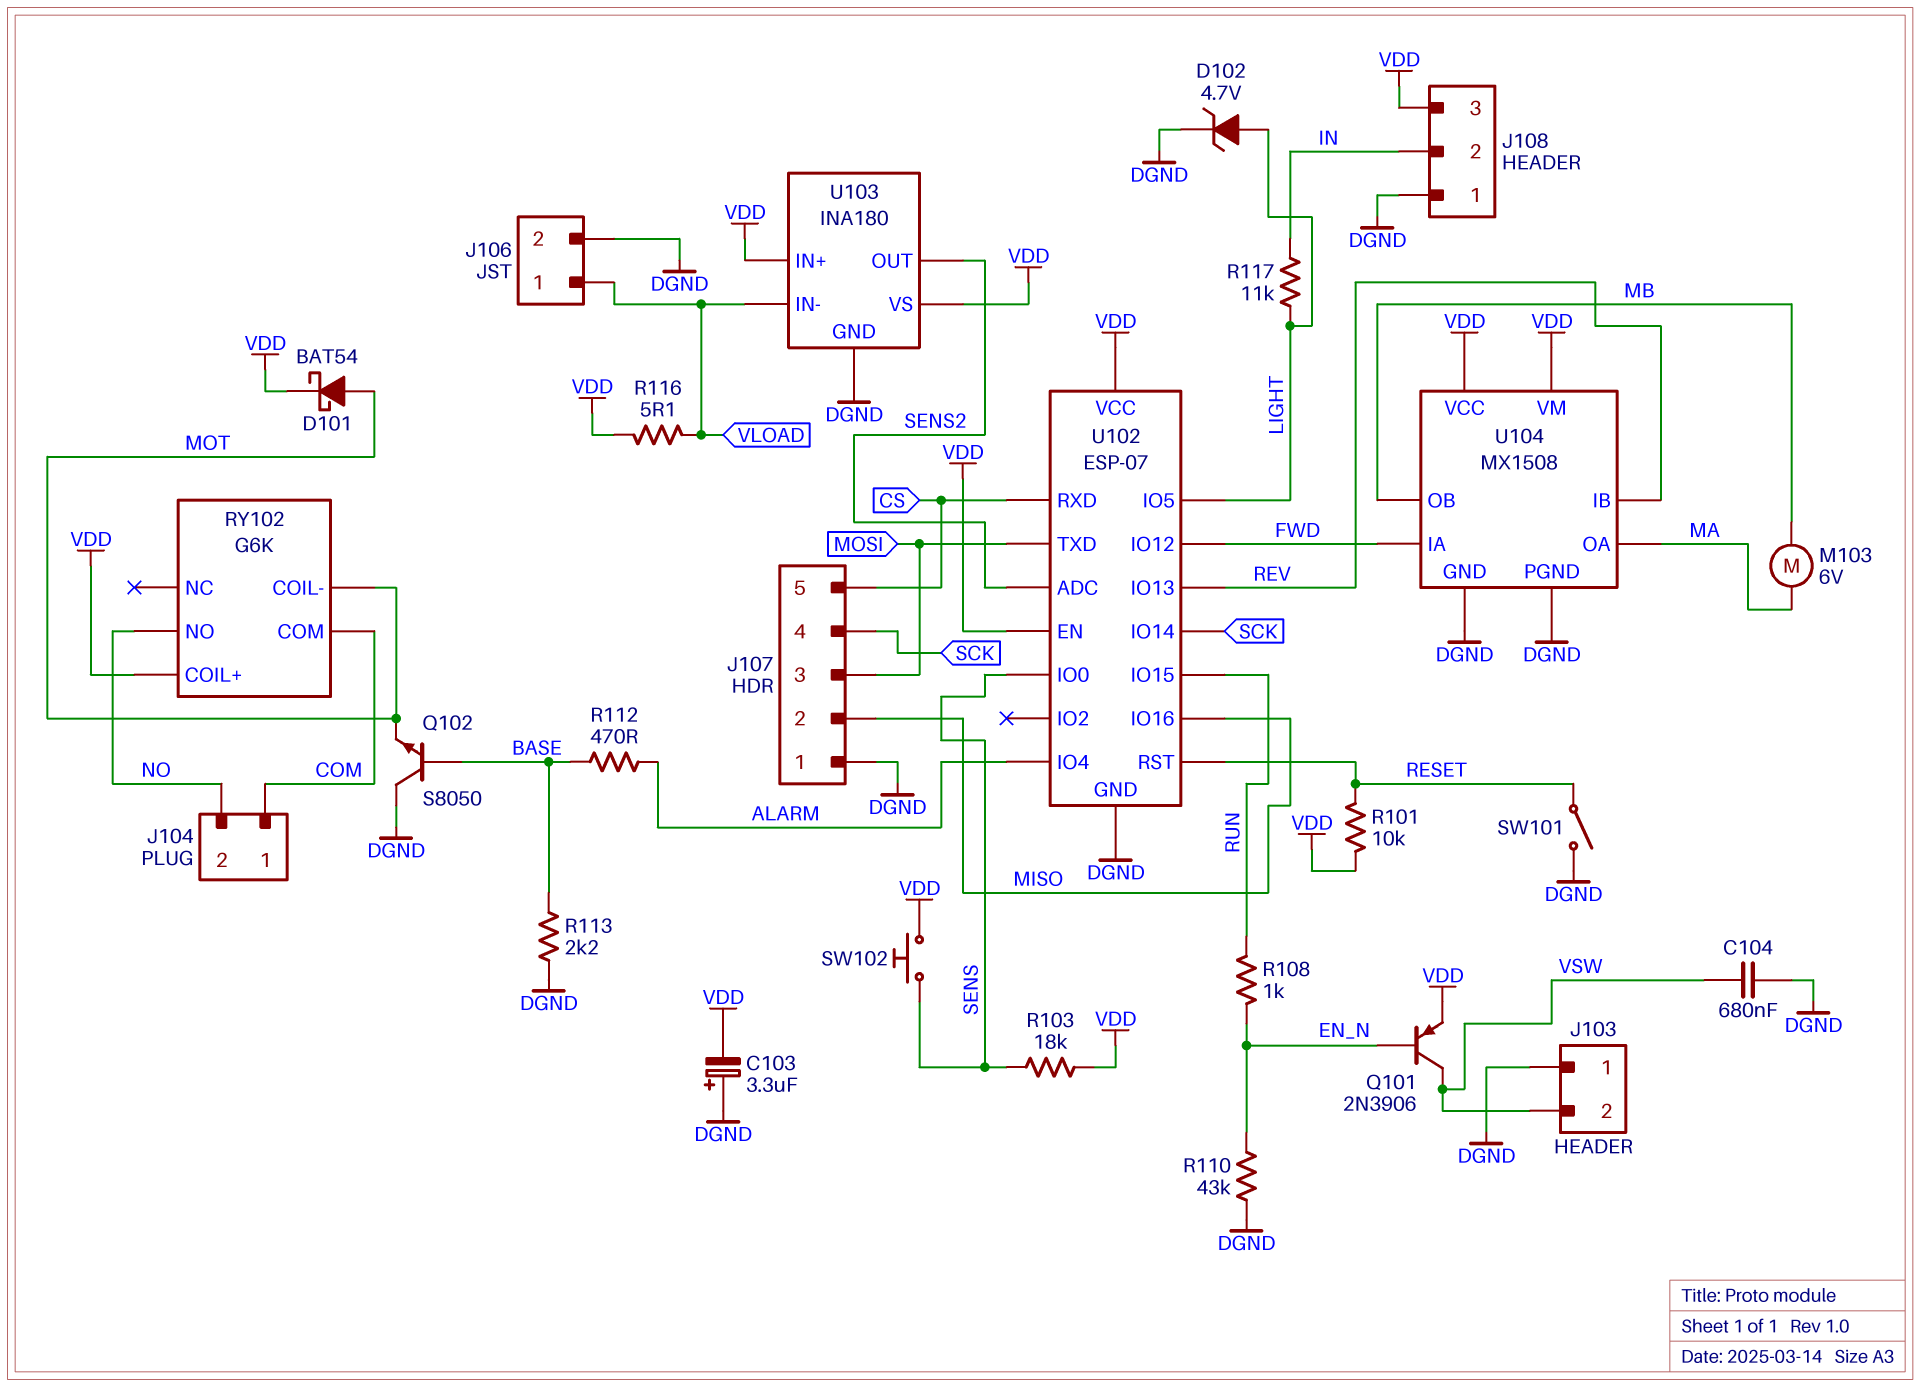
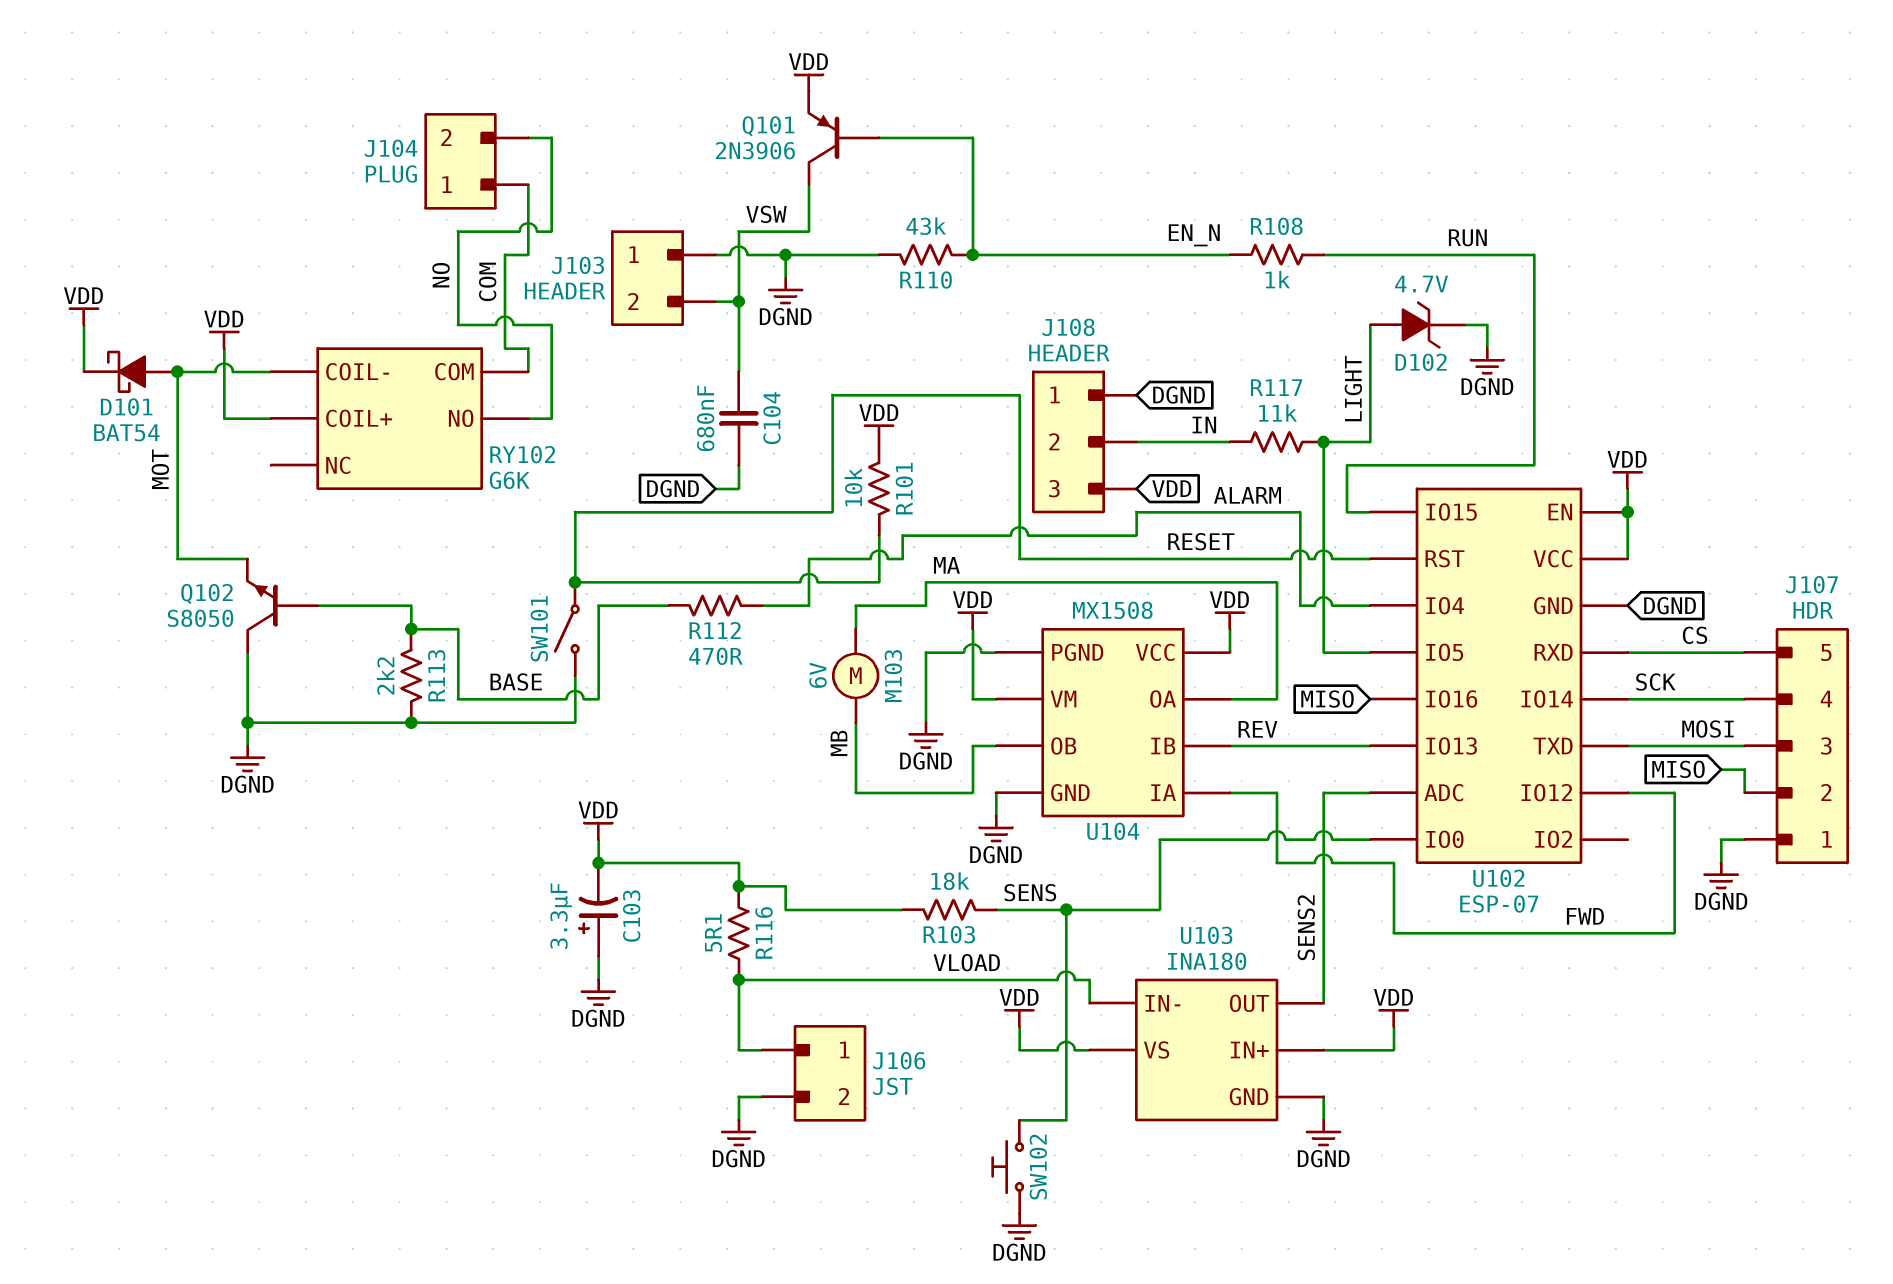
SW102: button (SENS, VDD) -> button (DGND, SENS)

